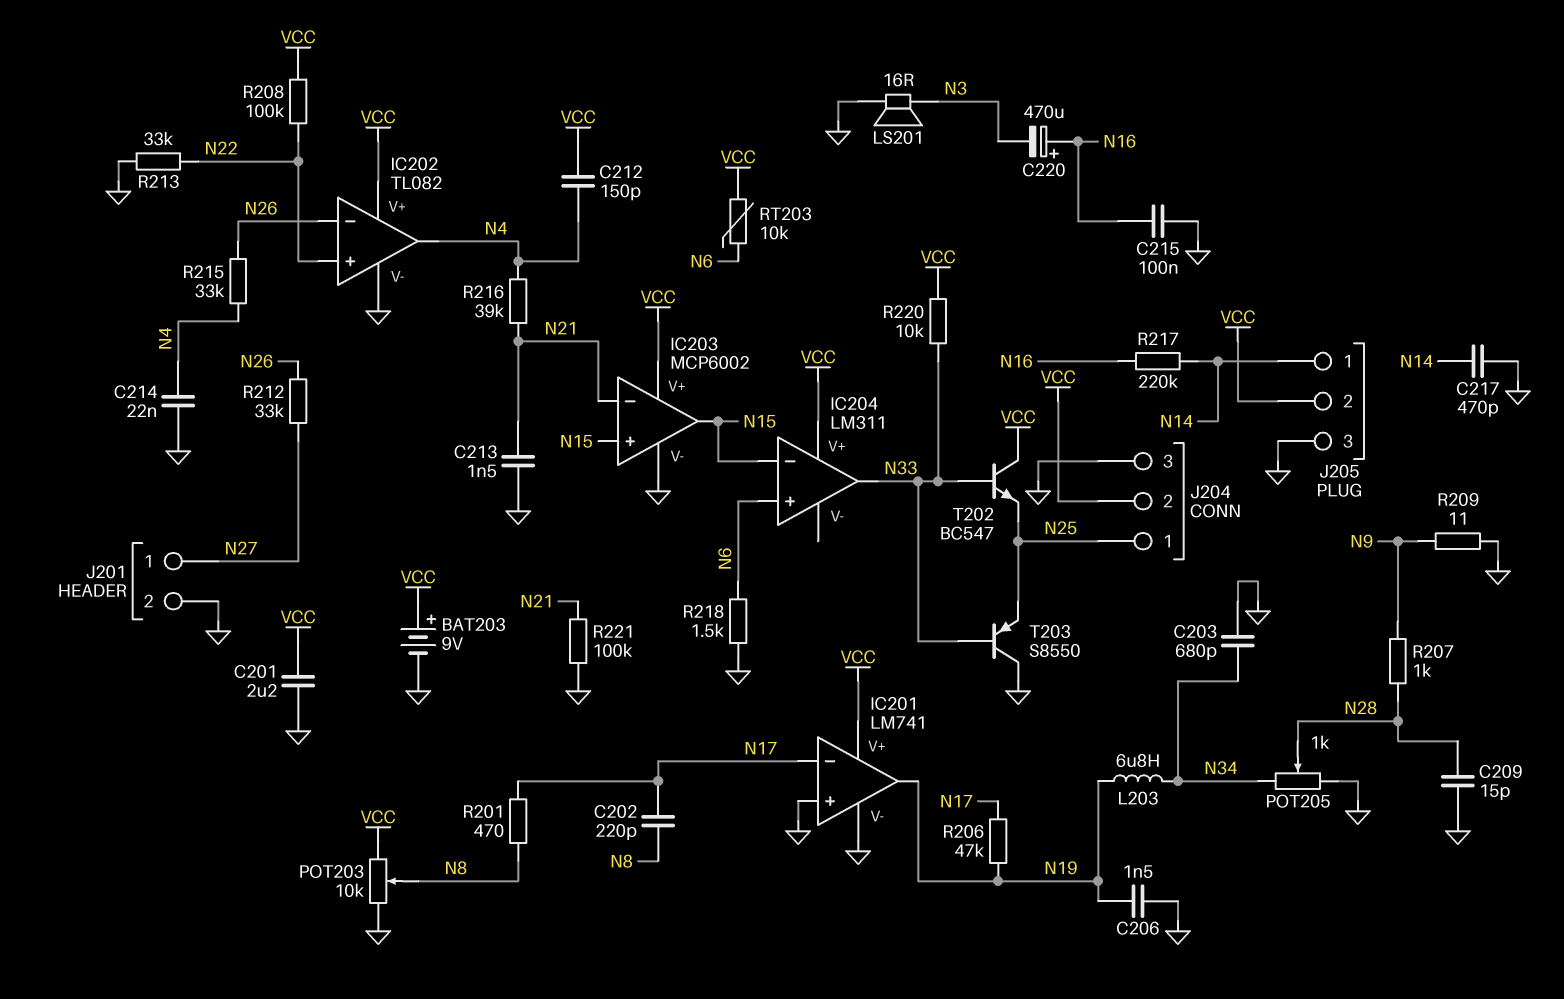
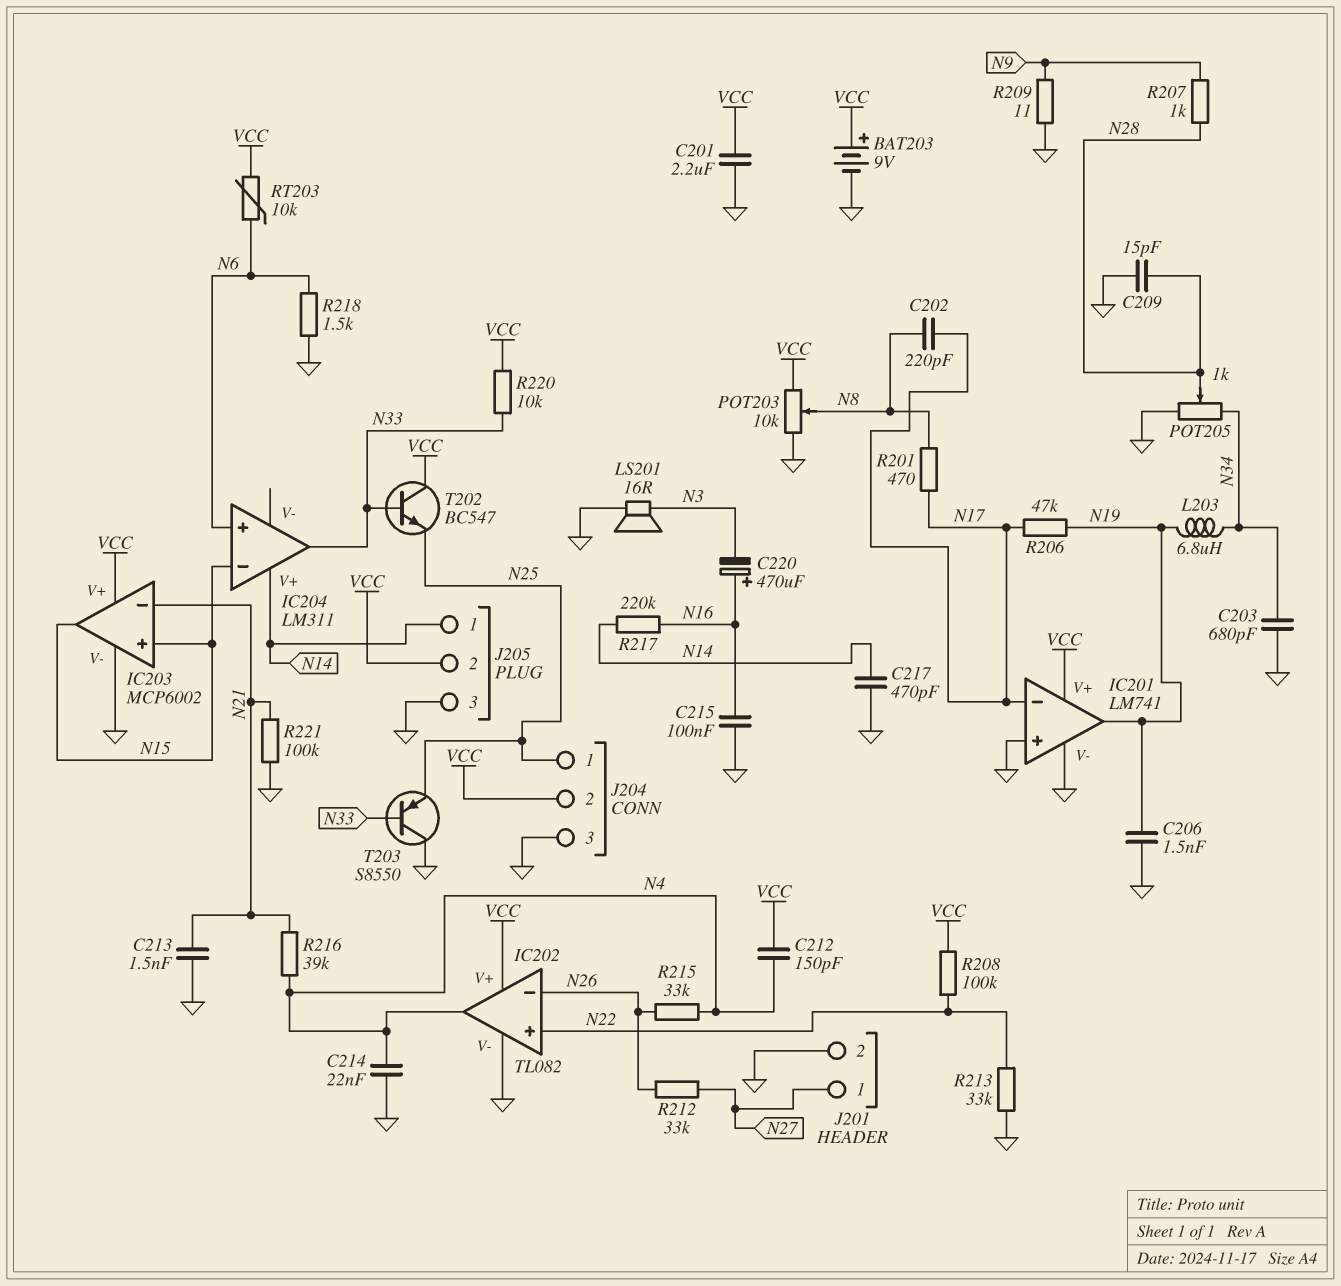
IC204 pin V+: VCC -> N14

